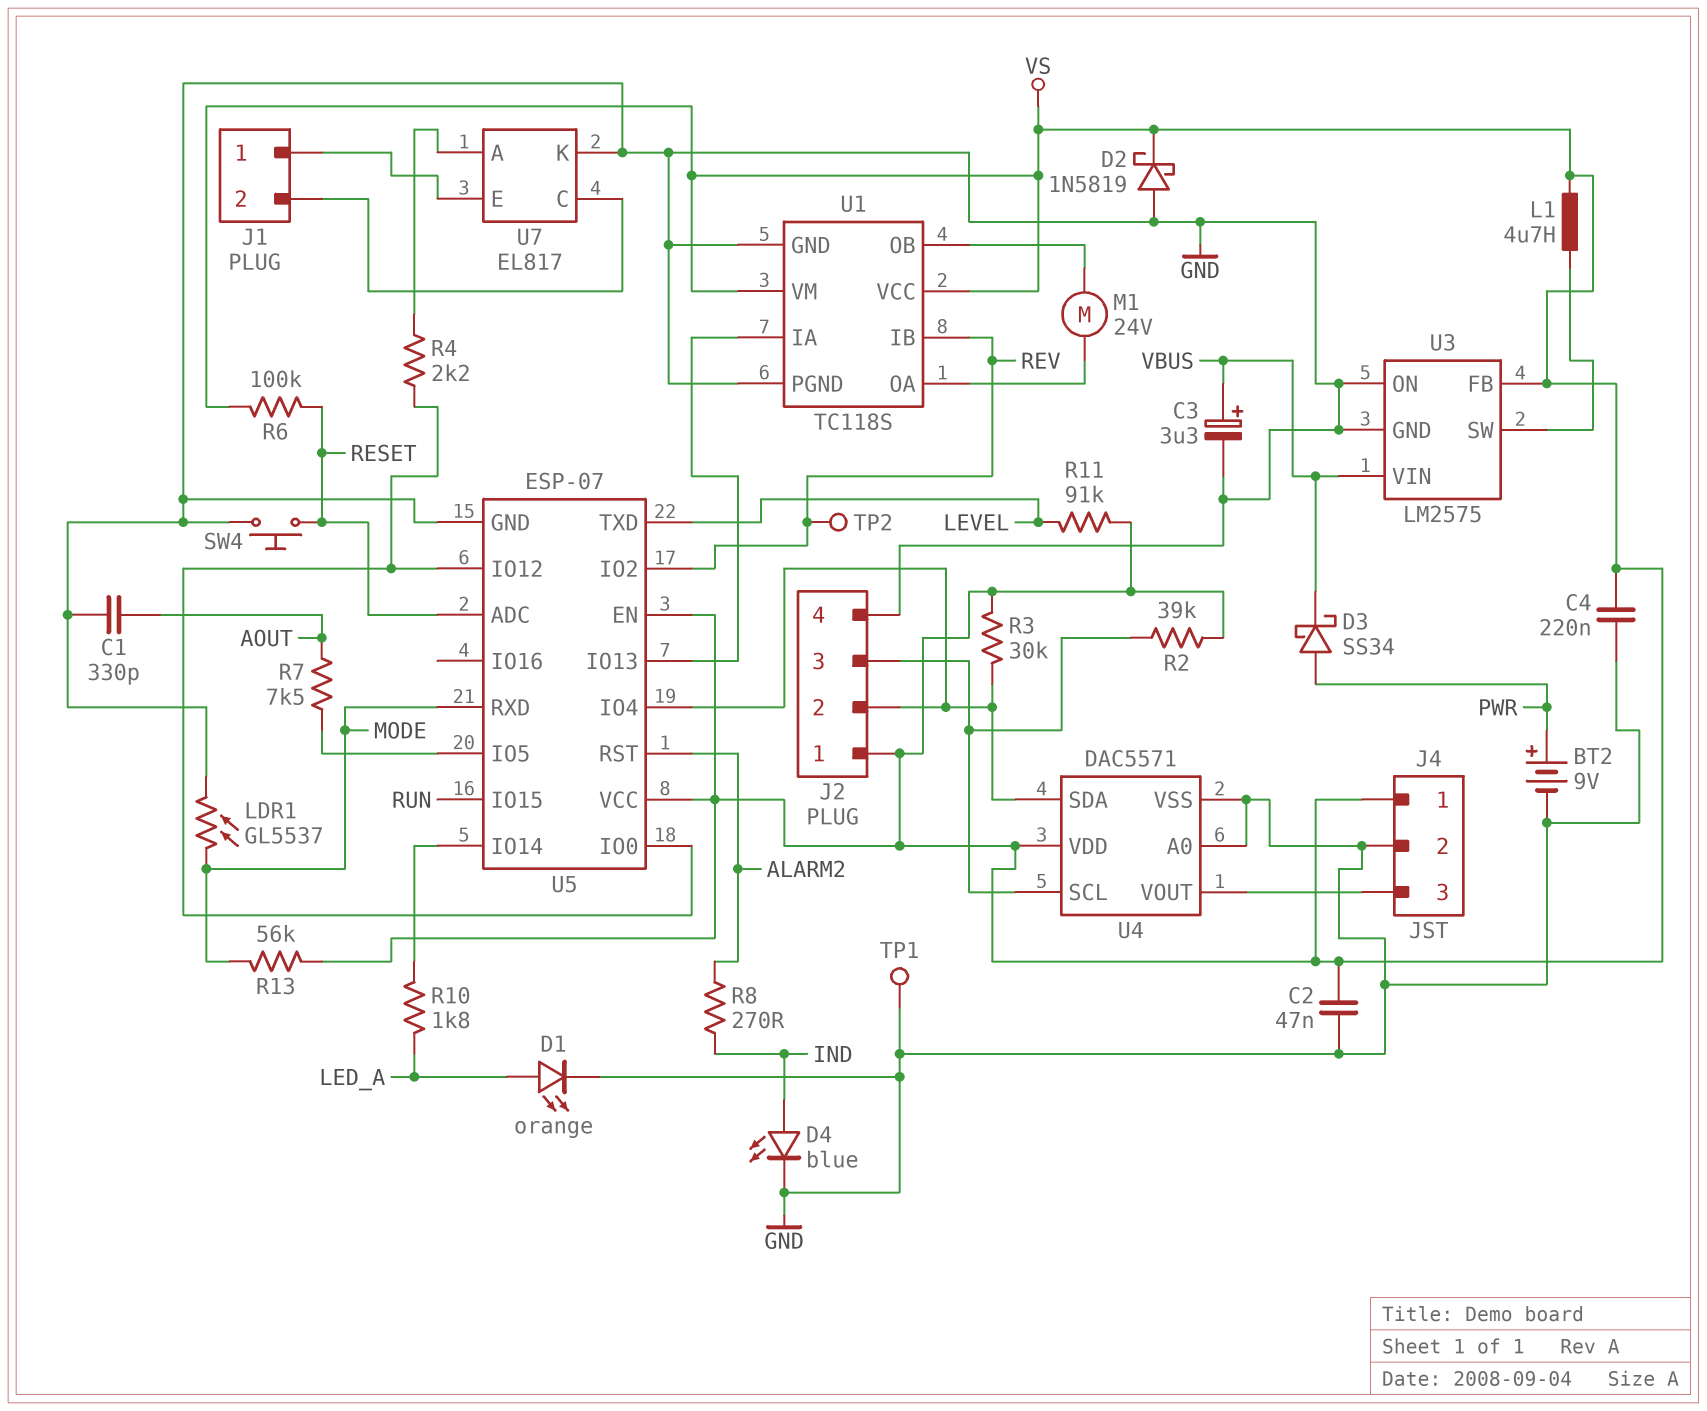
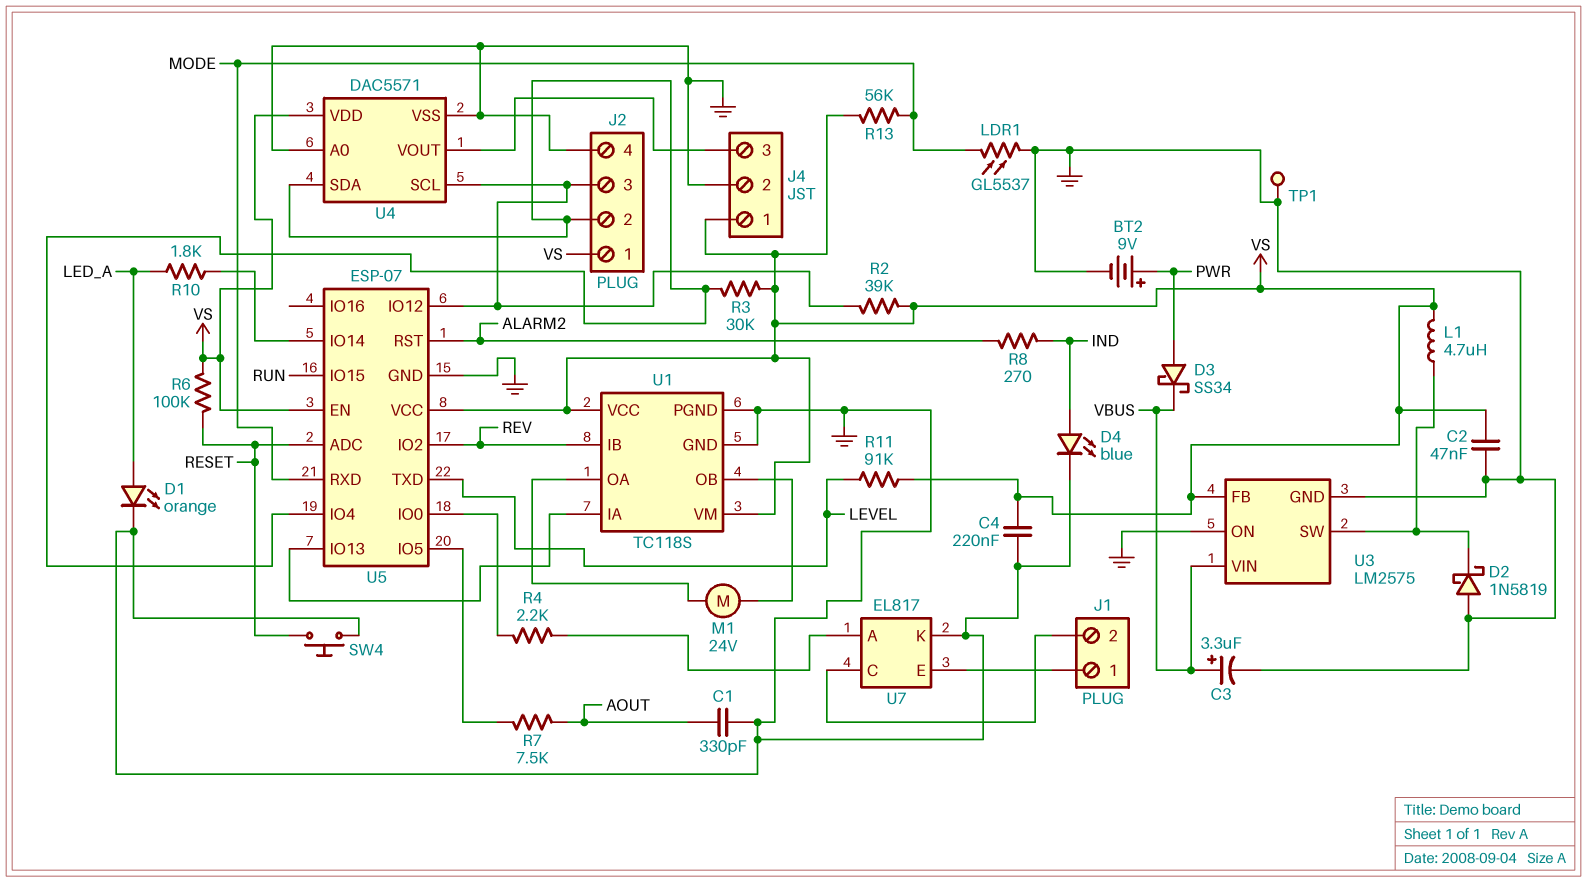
D2: schottky 1N5819 (A GND, K VS) -> schottky 1N5819 (A GND, K U3/SW)
TP2: test point (REV) -> none
U5 pin IO12: U5/IO0 -> J2/3

